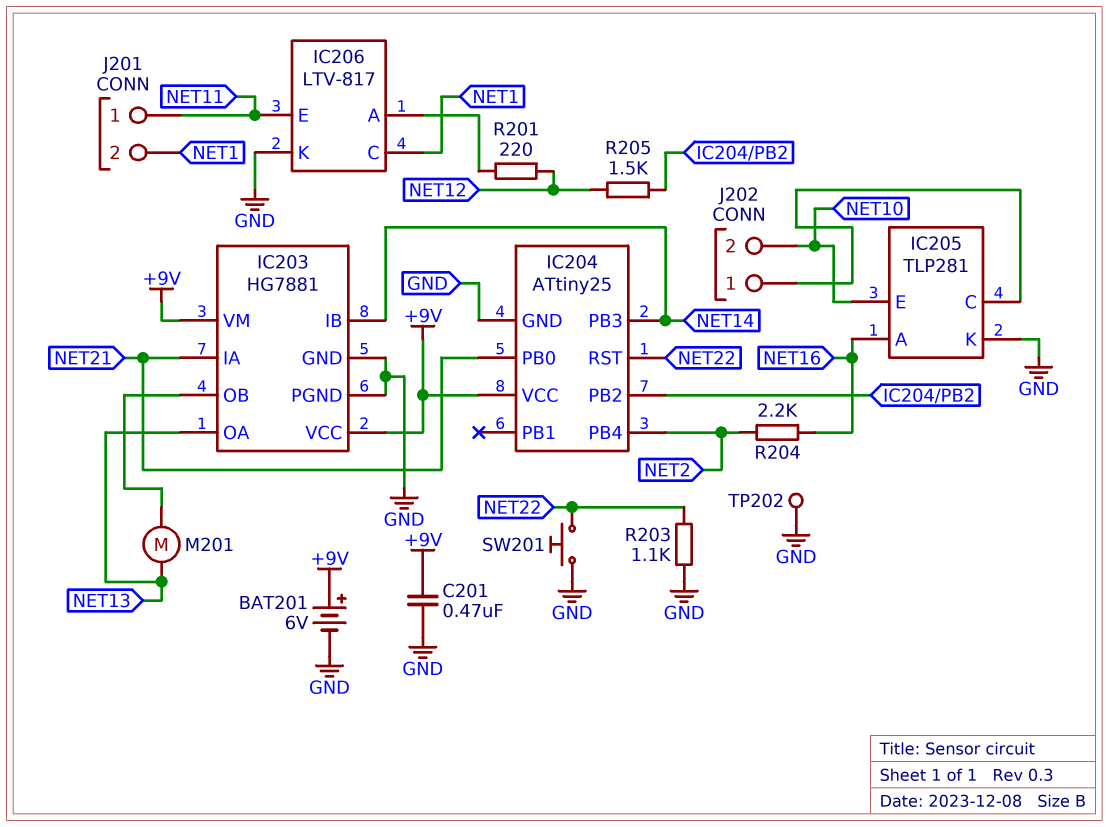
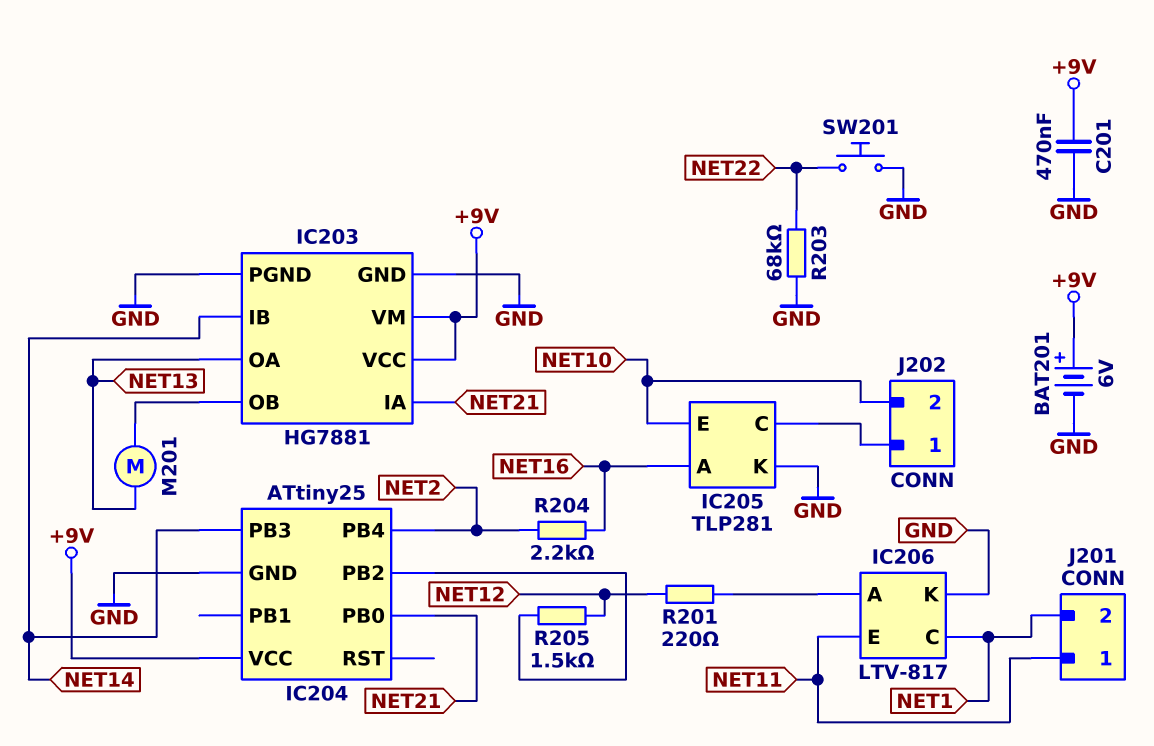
IC204 pin RST: NET22 -> none
R203: 1.1k (GND, NET22) -> 68k (GND, NET22)
TP202: test point (GND) -> none

